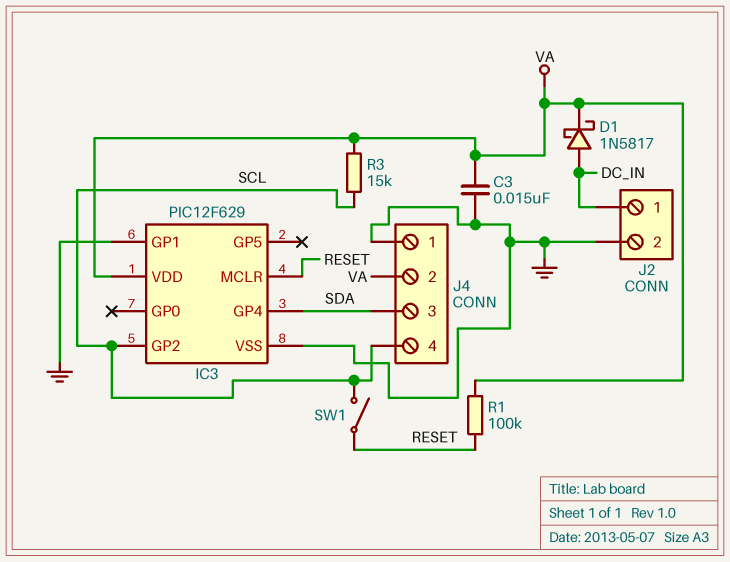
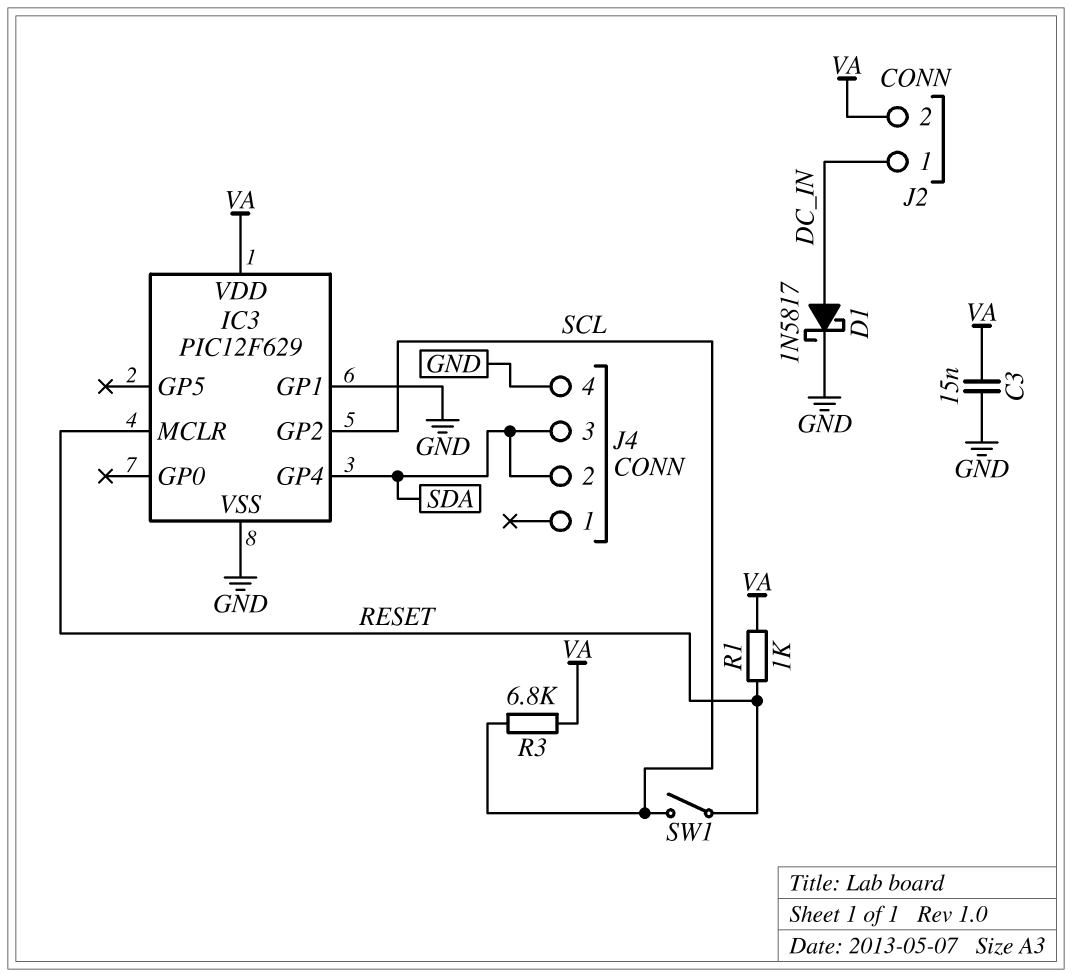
D1: schottky 1N5817 (A DC_IN, K VA) -> schottky 1N5817 (A DC_IN, K GND)
J2 pin 2: GND -> VA
J4 pin 1: GND -> none
J4 pin 2: VA -> SDA
J4 pin 4: SCL -> GND
R1: 100k (RESET, VA) -> 1k (RESET, VA)
R3: 15k (SCL, VA) -> 6.8k (SCL, VA)

